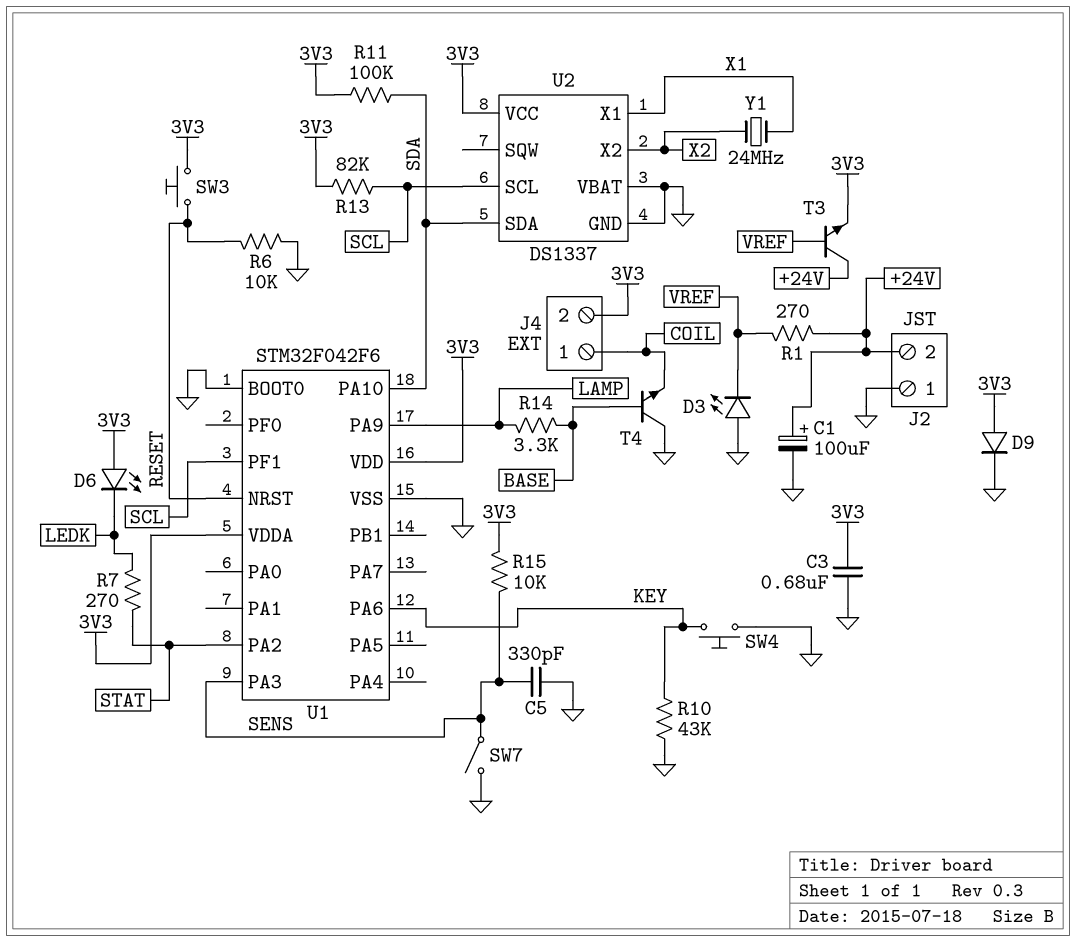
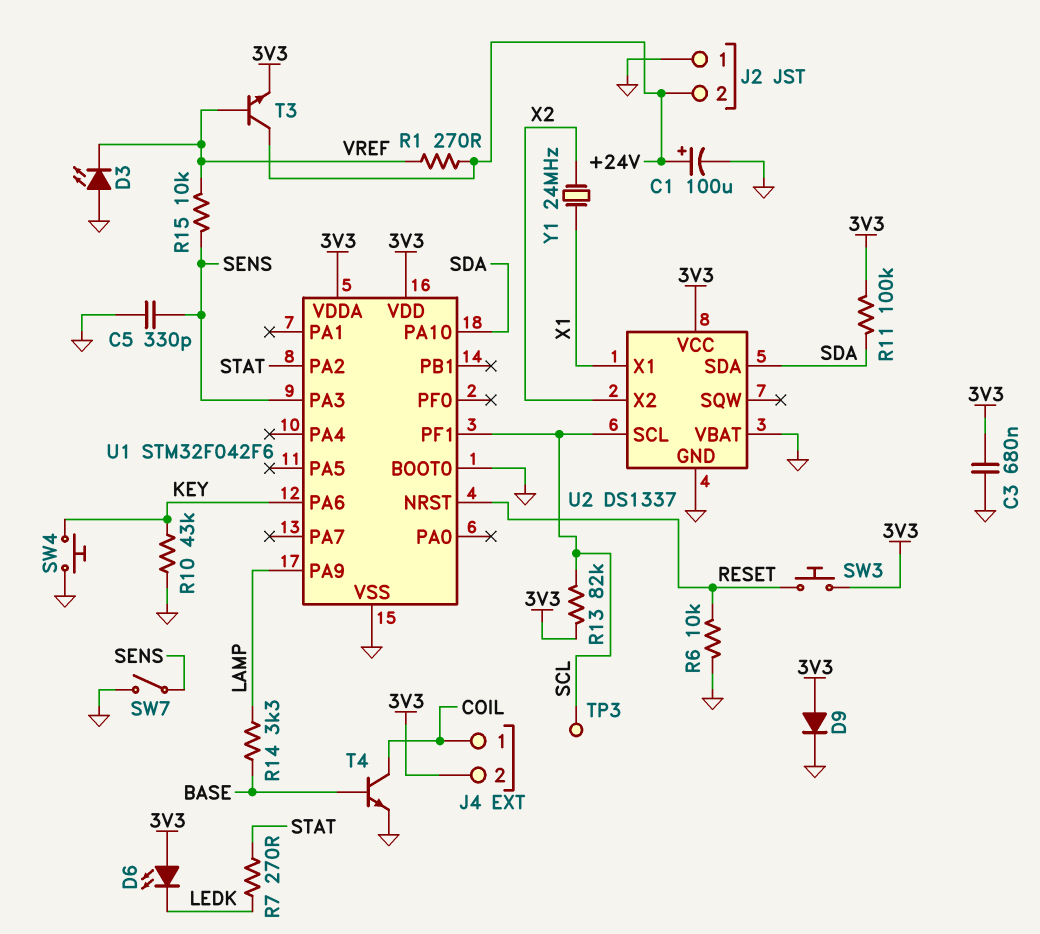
R15: 10k (3V3, SENS) -> 10k (SENS, VREF)
T4: NPN (B BASE, C GND, E COIL) -> NPN (B BASE, C COIL, E GND)
TP3: none -> test point (SCL)

